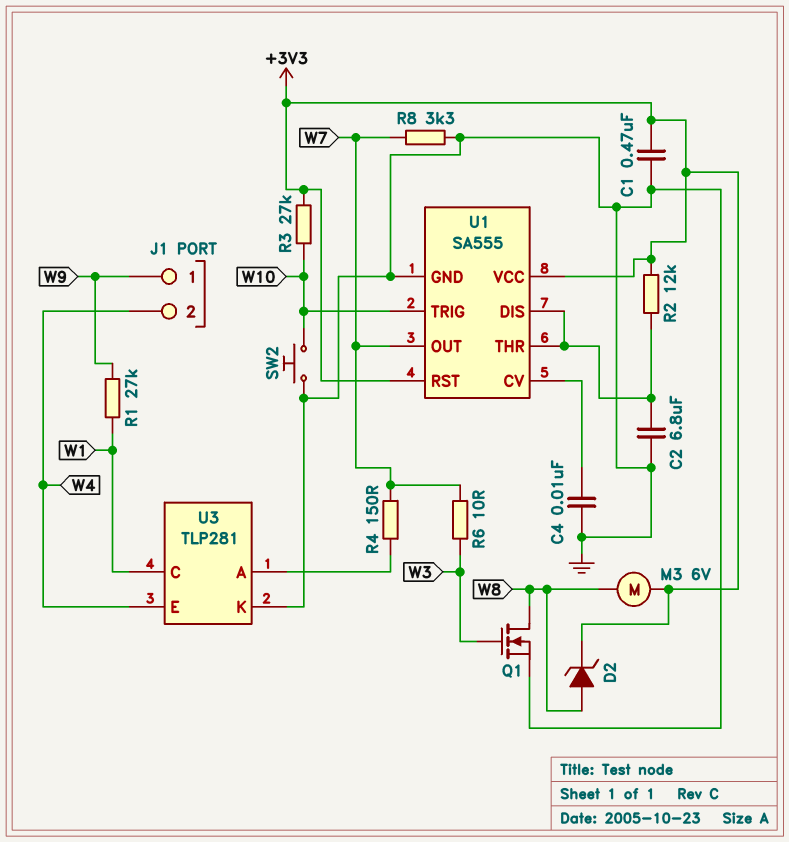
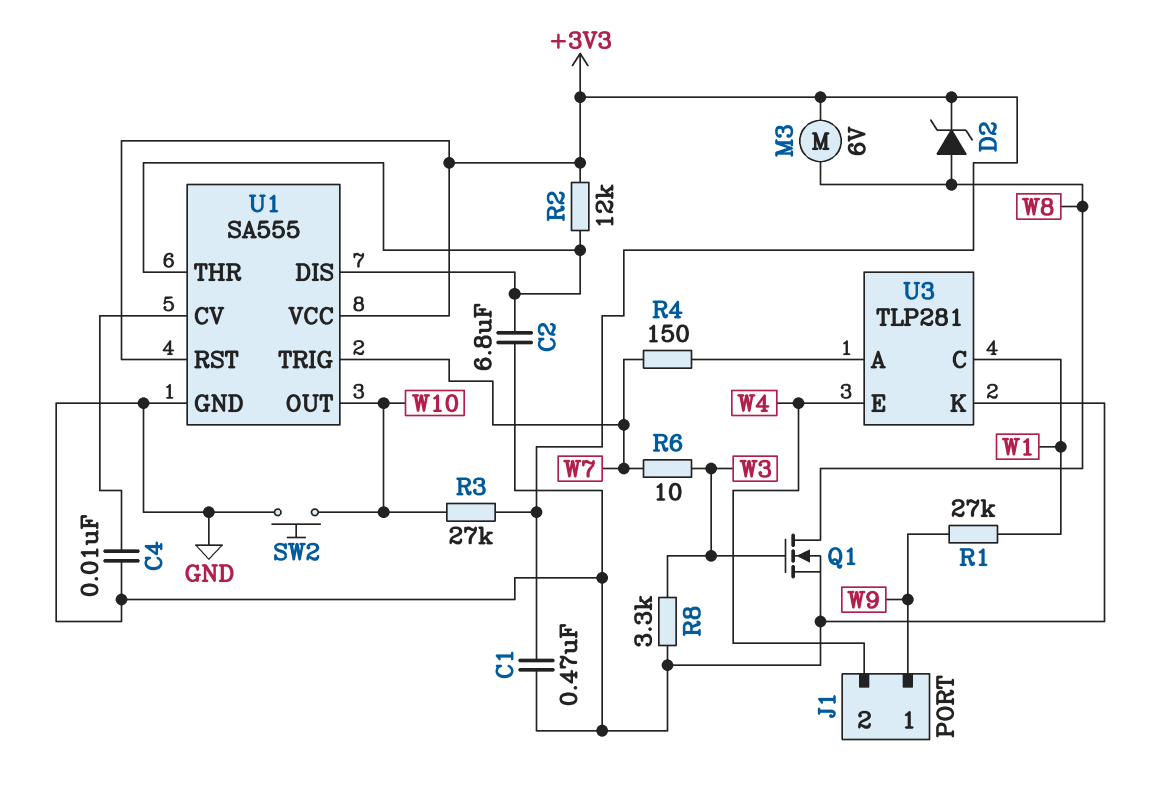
R8: 3.3k (GND, W7) -> 3.3k (GND, W3)
U1 pin OUT: W7 -> W10
U1 pin TRIG: W10 -> W7

